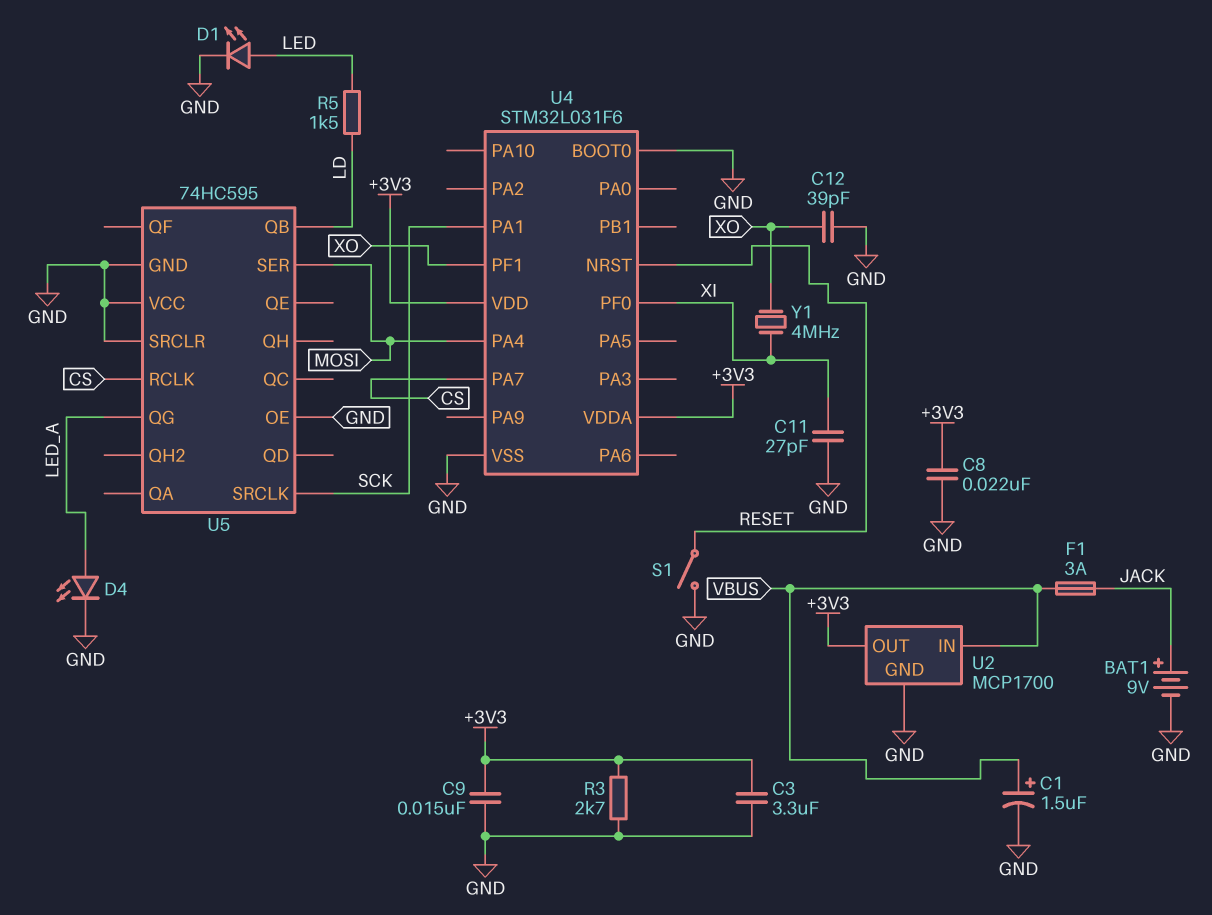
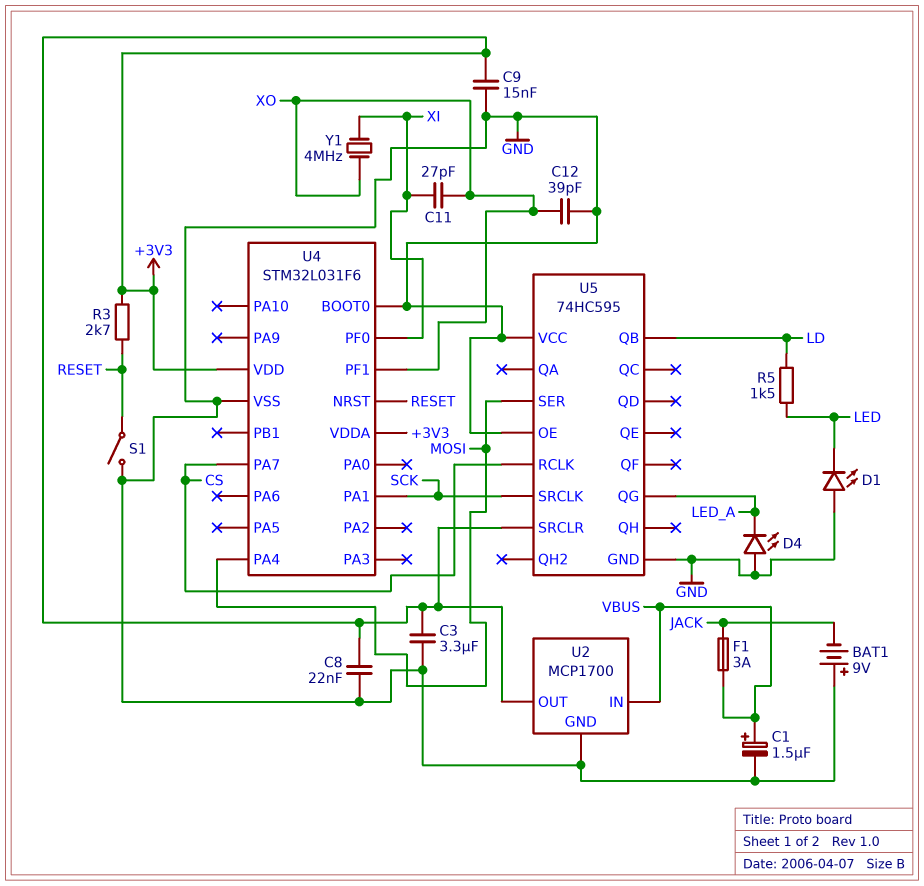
BAT1: 9V (plus JACK, minus GND) -> 9V (plus GND, minus JACK)
C11: 27pF (GND, XI) -> 27pF (XI, XO)
D1: LED (A LED, K GND) -> LED (A GND, K LED)
D4: LED (A LED_A, K GND) -> LED (A GND, K LED_A)
R3: 2.7k (+3V3, GND) -> 2.7k (+3V3, RESET)
U5 pin SRCLR: GND -> +3V3

